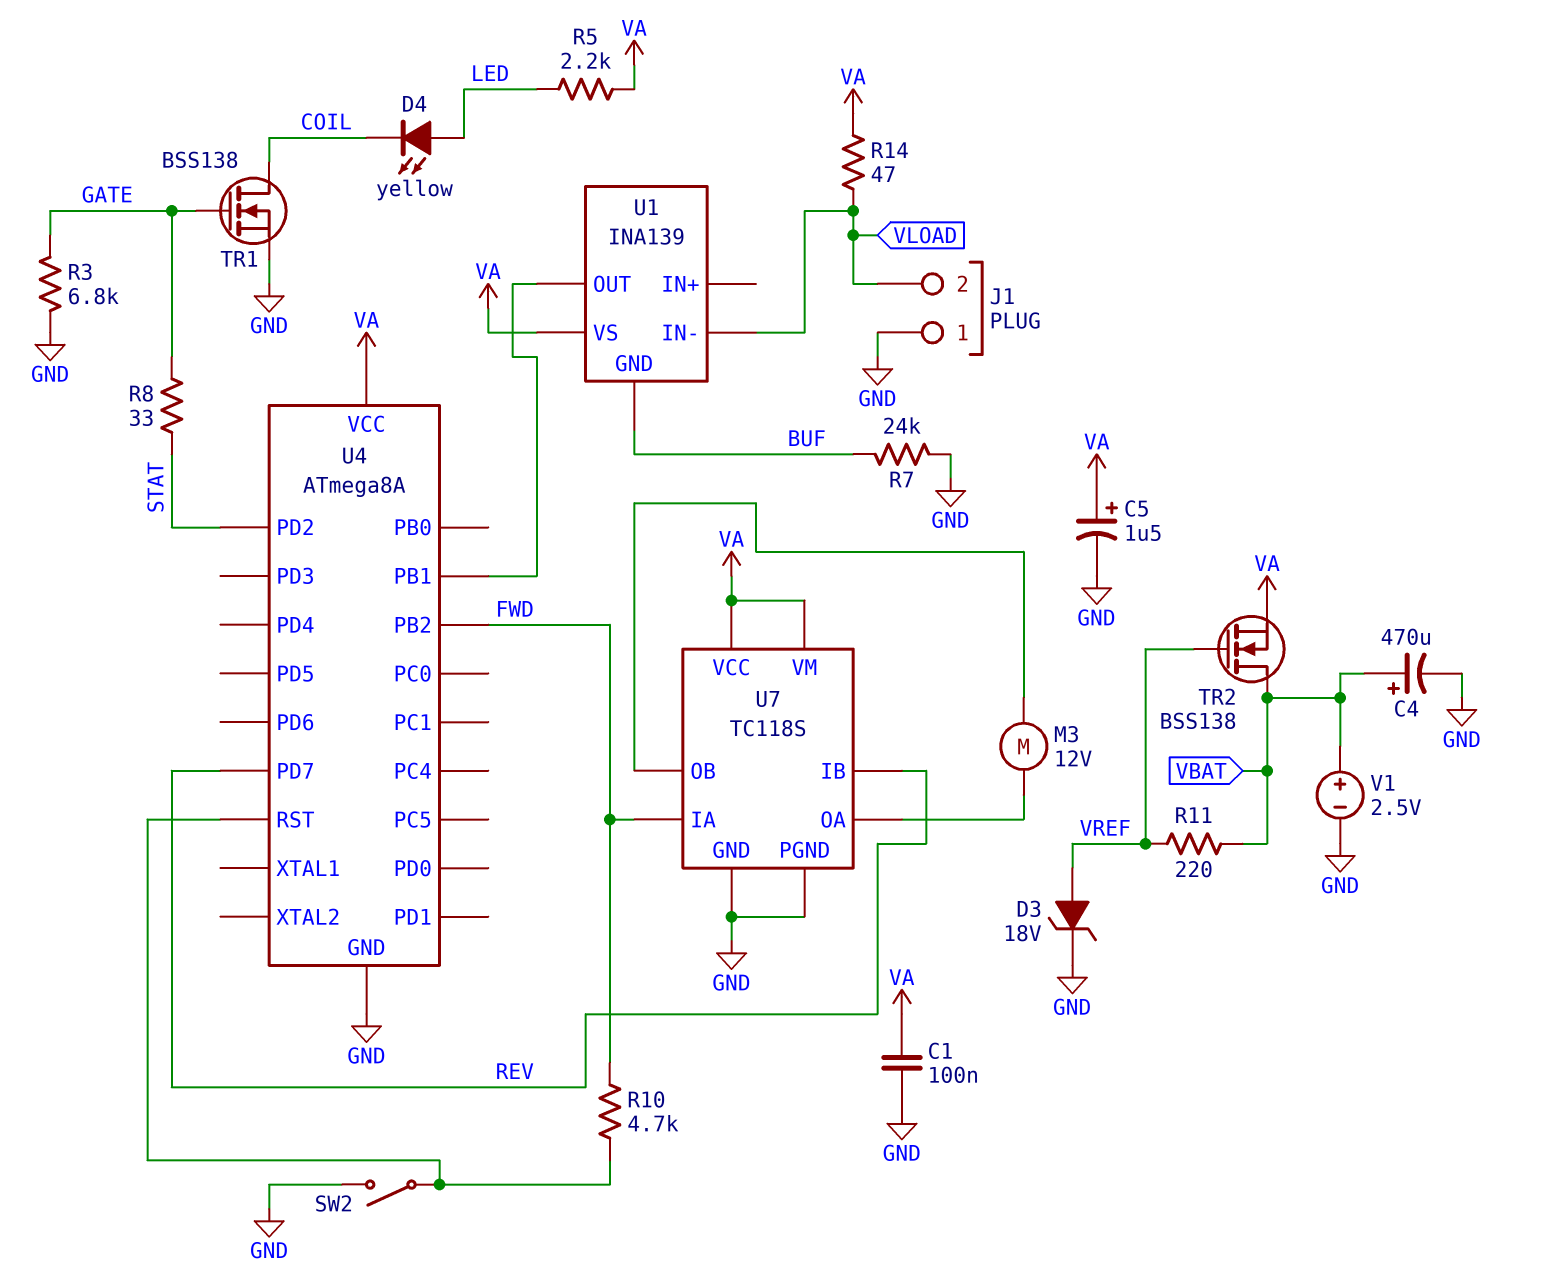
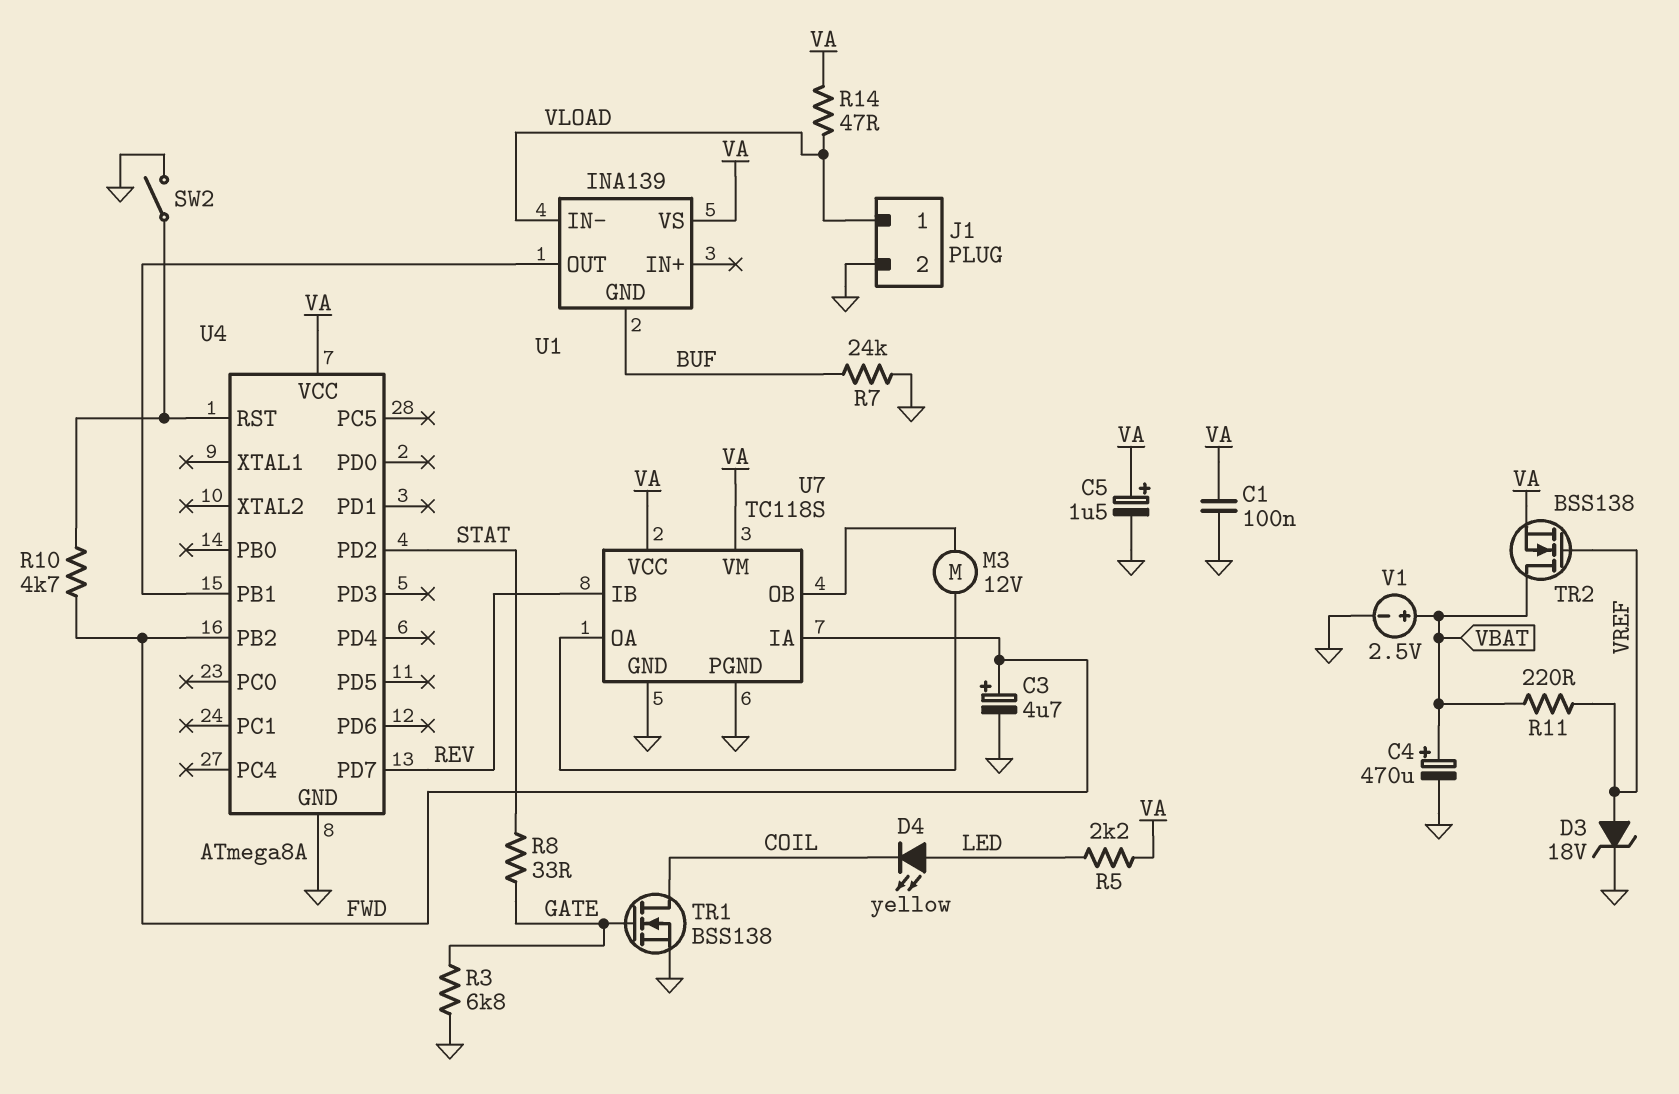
C3: none -> 4.7uF (plus FWD, minus GND)
J1 pin 1: GND -> VLOAD
J1 pin 2: VLOAD -> GND

